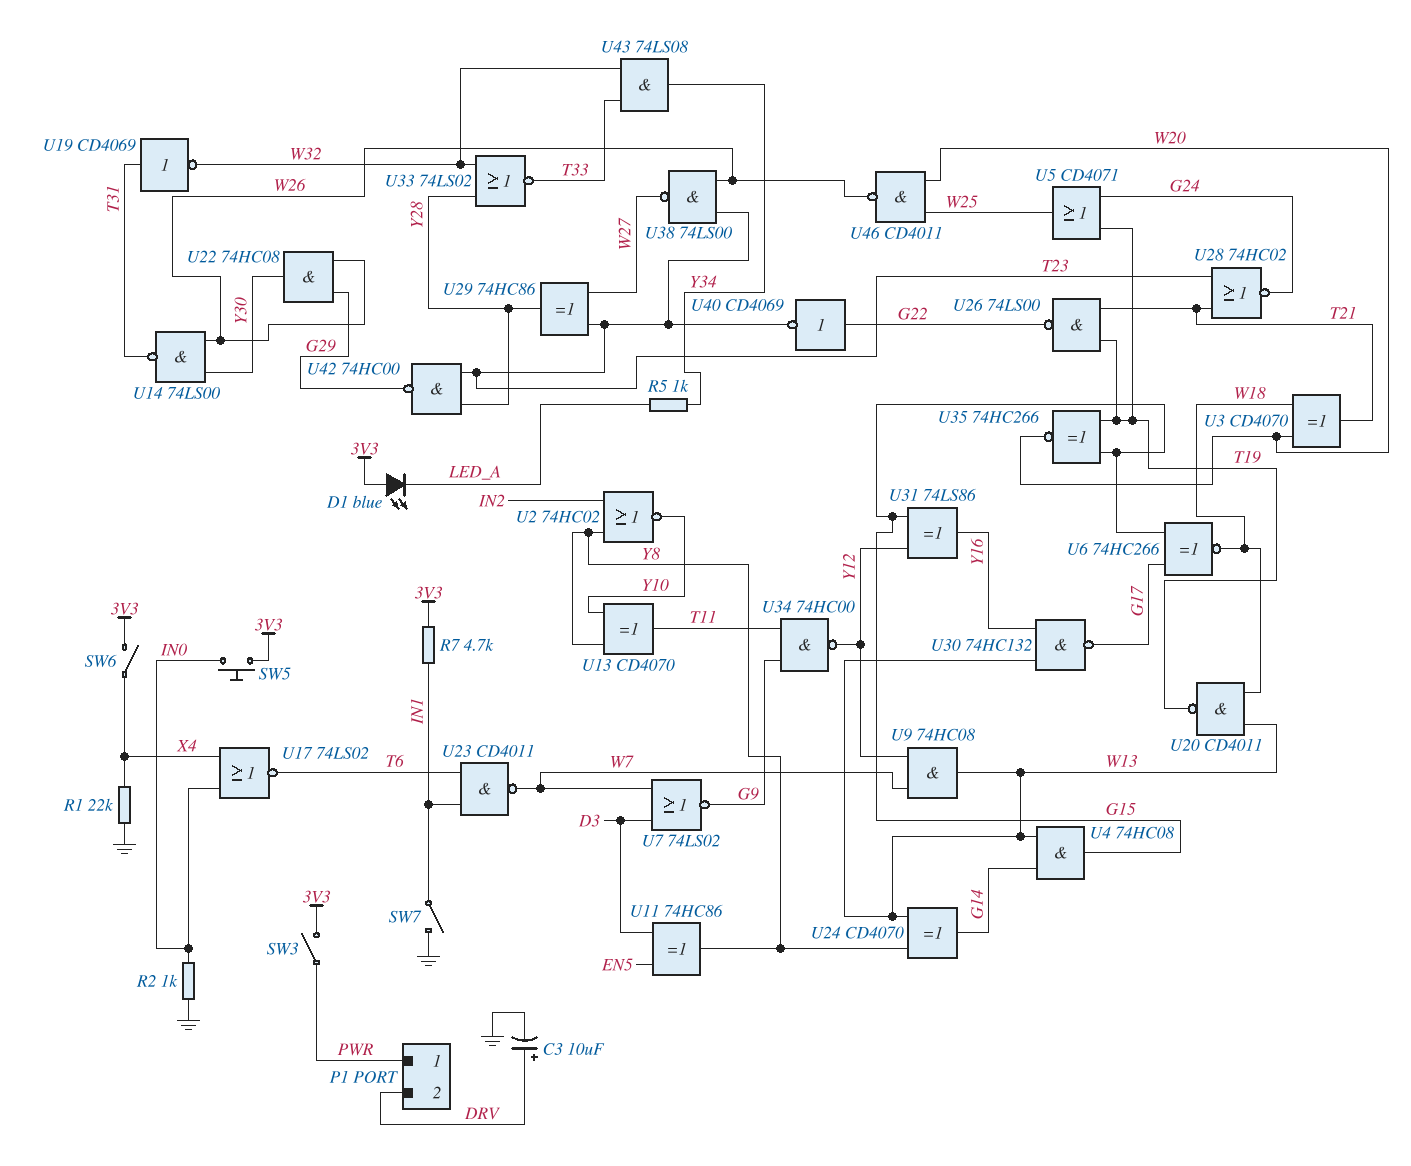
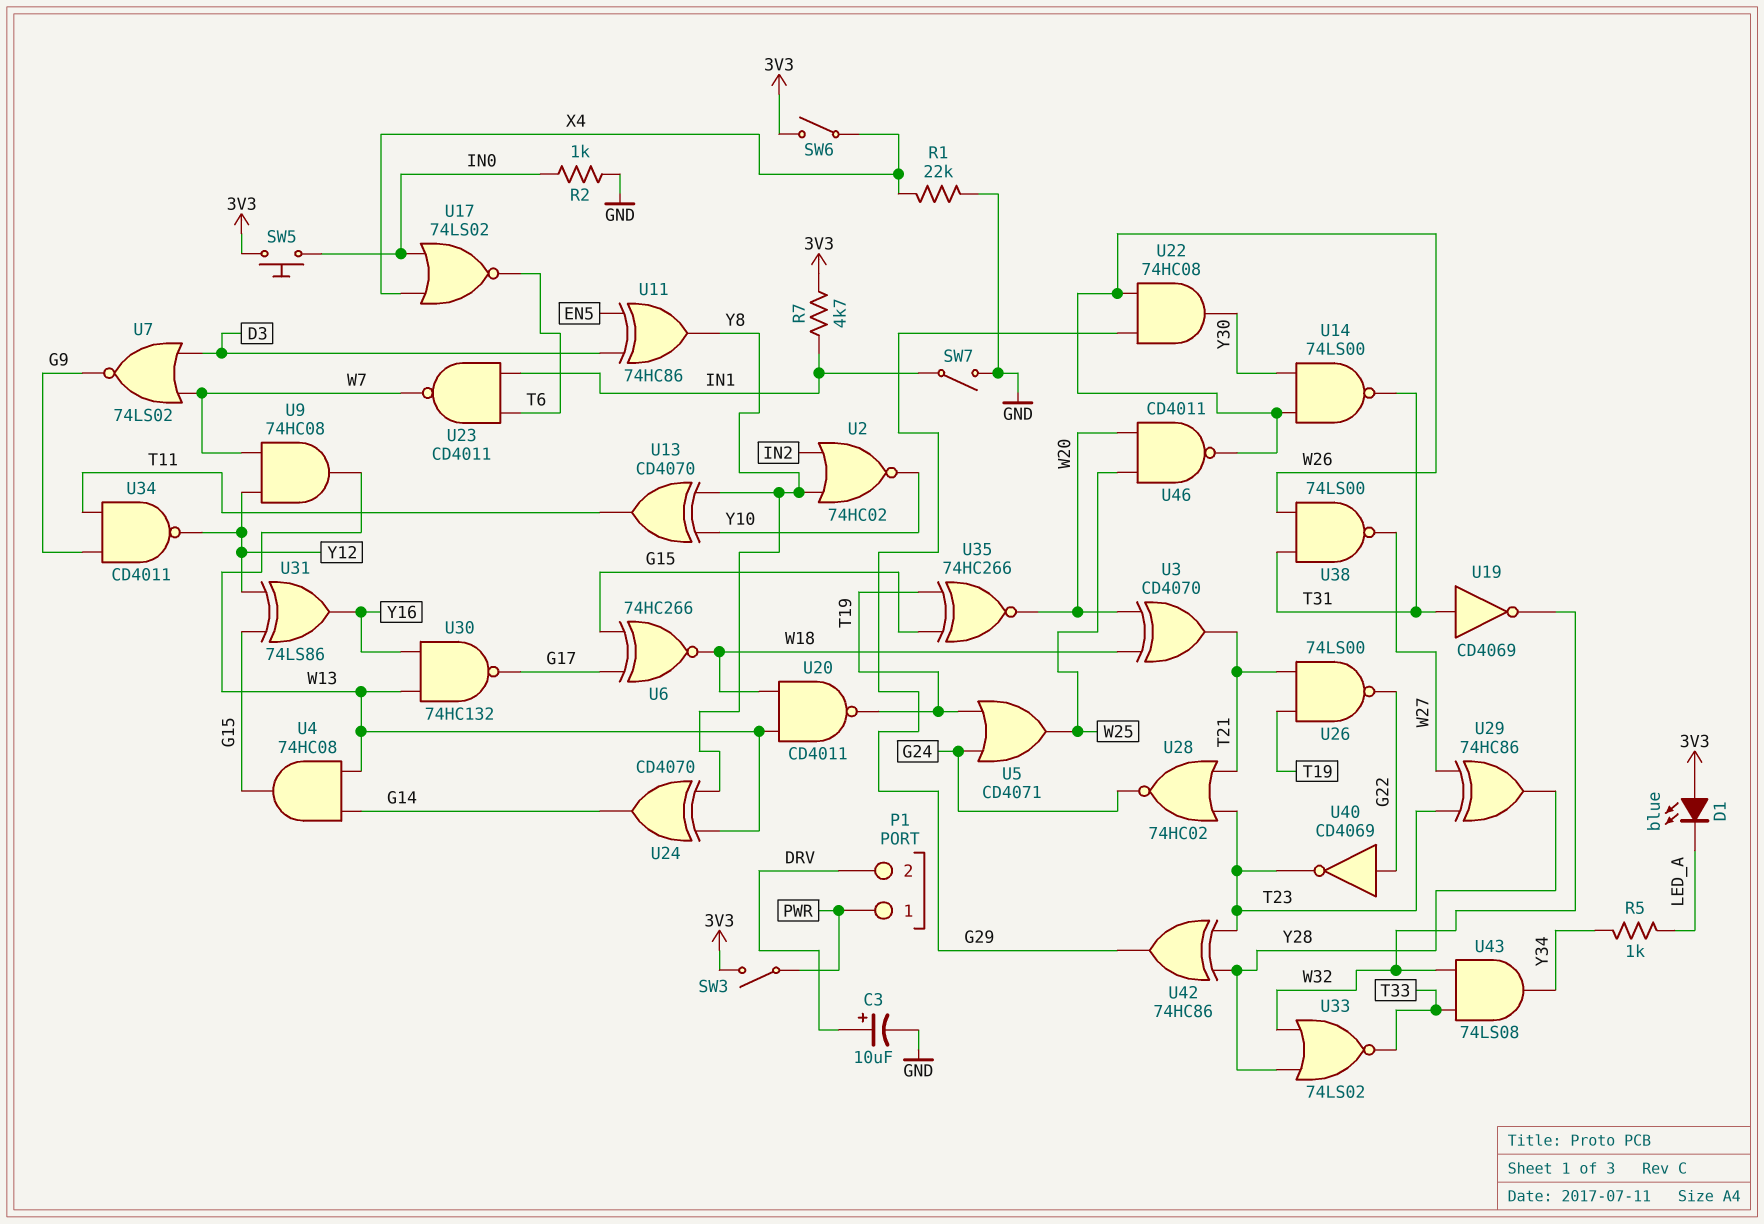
U34: NAND 74HC00 (in G9, in T11, out Y12) -> NAND CD4011 (in G9, in T11, out Y12)
U38: NAND 74LS00 (in T23, in W26, out W27) -> NAND 74LS00 (in T31, in W26, out W27)
U42: NAND 74HC00 (in T23, in Y28, out G29) -> XOR 74HC86 (in T23, in Y28, out G29)

